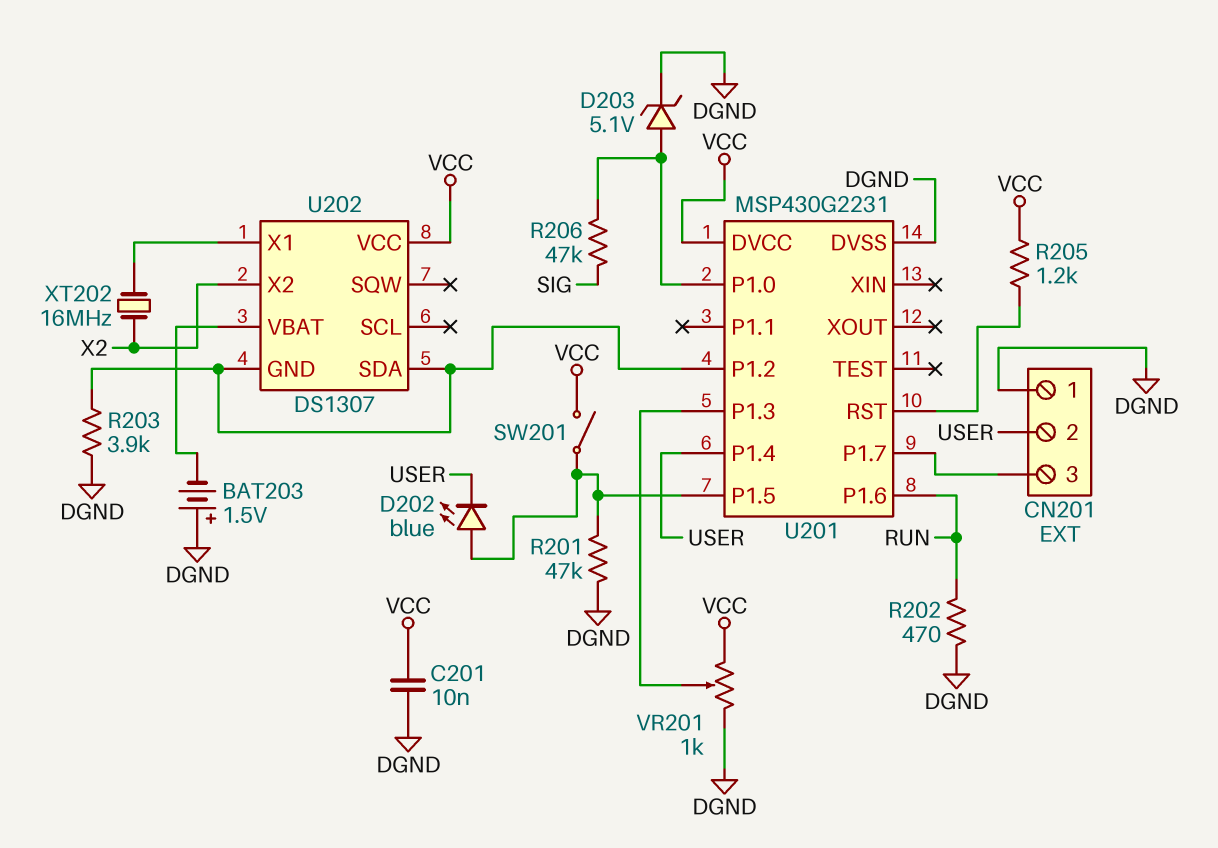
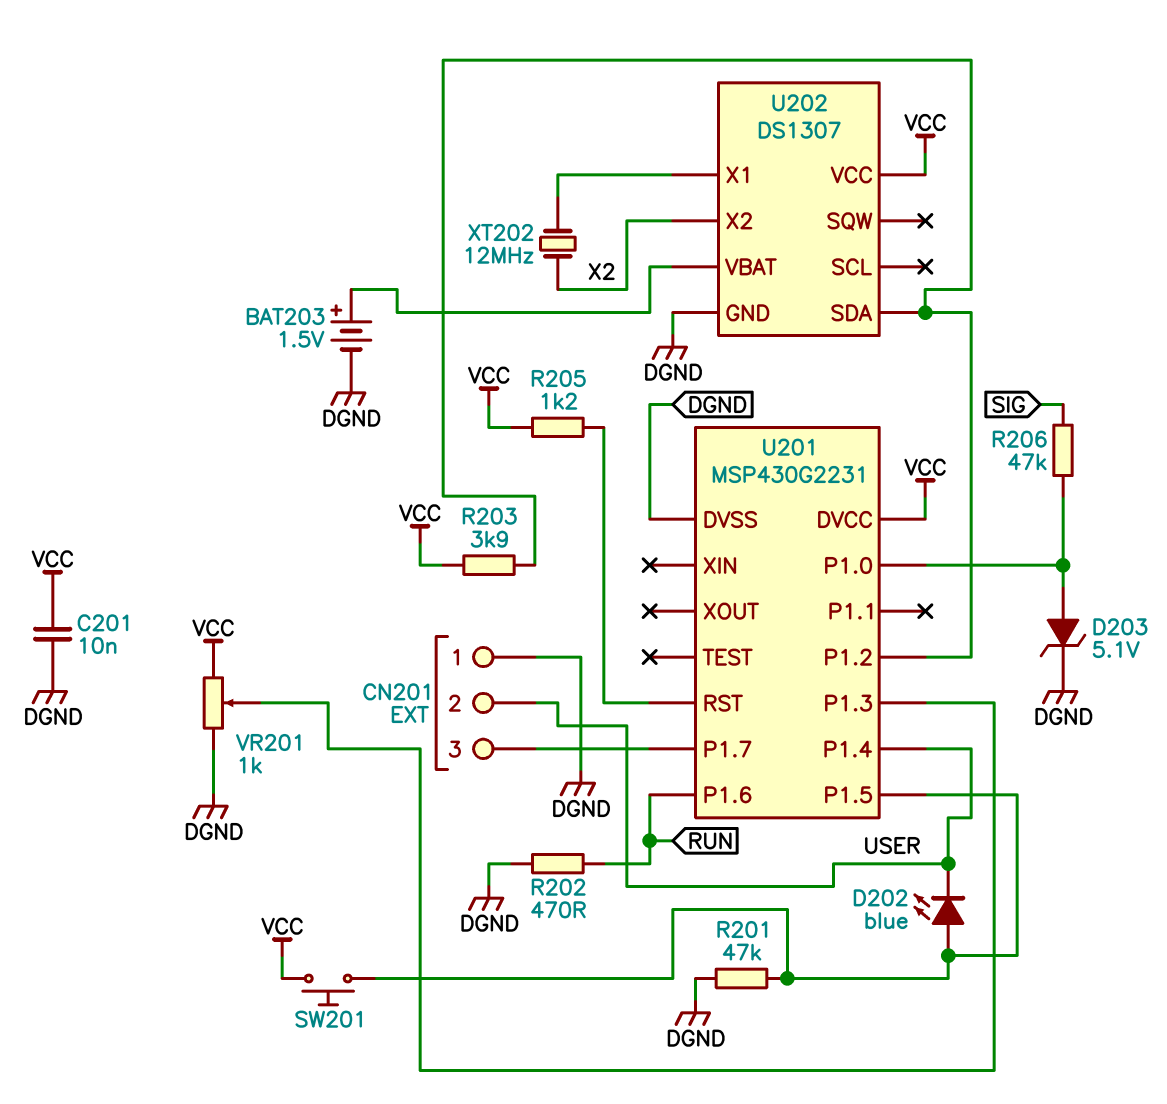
BAT203: 1.5V (plus DGND, minus U202/VBAT) -> 1.5V (plus U202/VBAT, minus DGND)
R203: 3.9k (DGND, U201/P1.2) -> 3.9k (U201/P1.2, VCC)
SW201: switch (U201/P1.5, VCC) -> button (U201/P1.5, VCC)
U202 pin GND: U201/P1.2 -> DGND
XT202: 16MHz (U202/X1, X2) -> 12MHz (U202/X1, X2)

